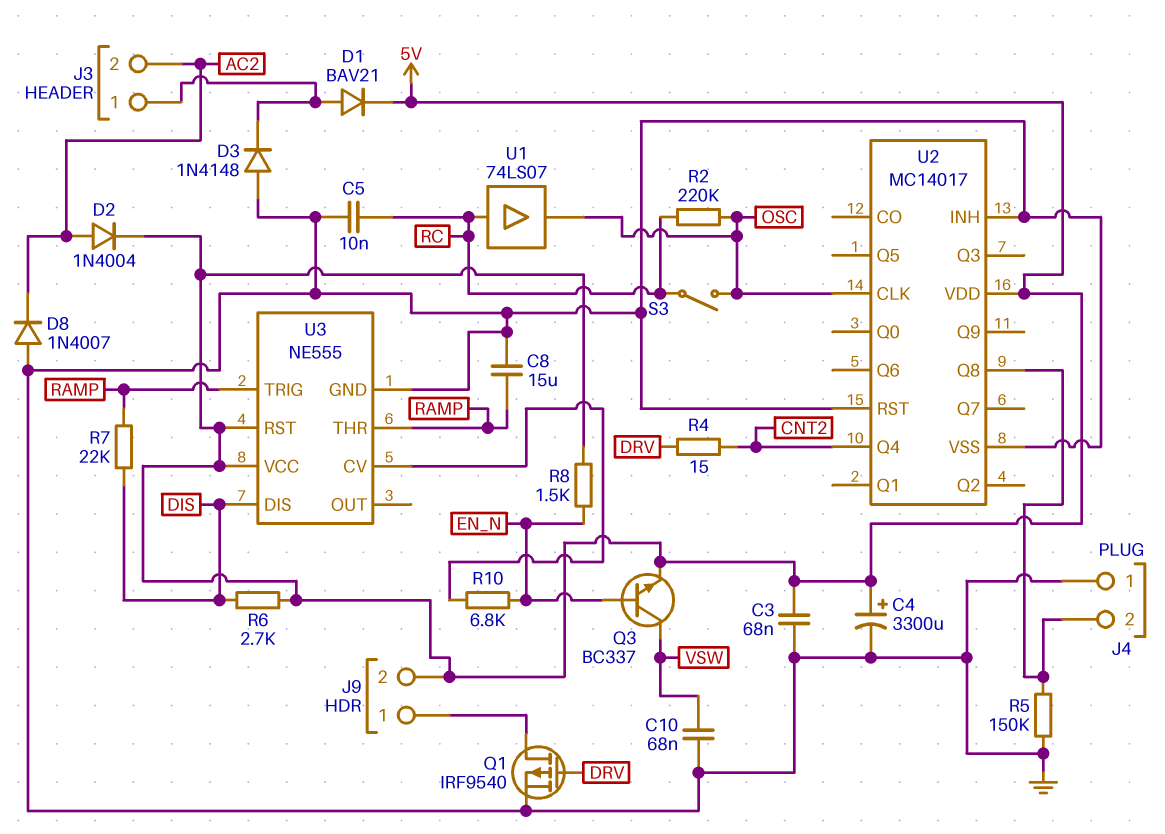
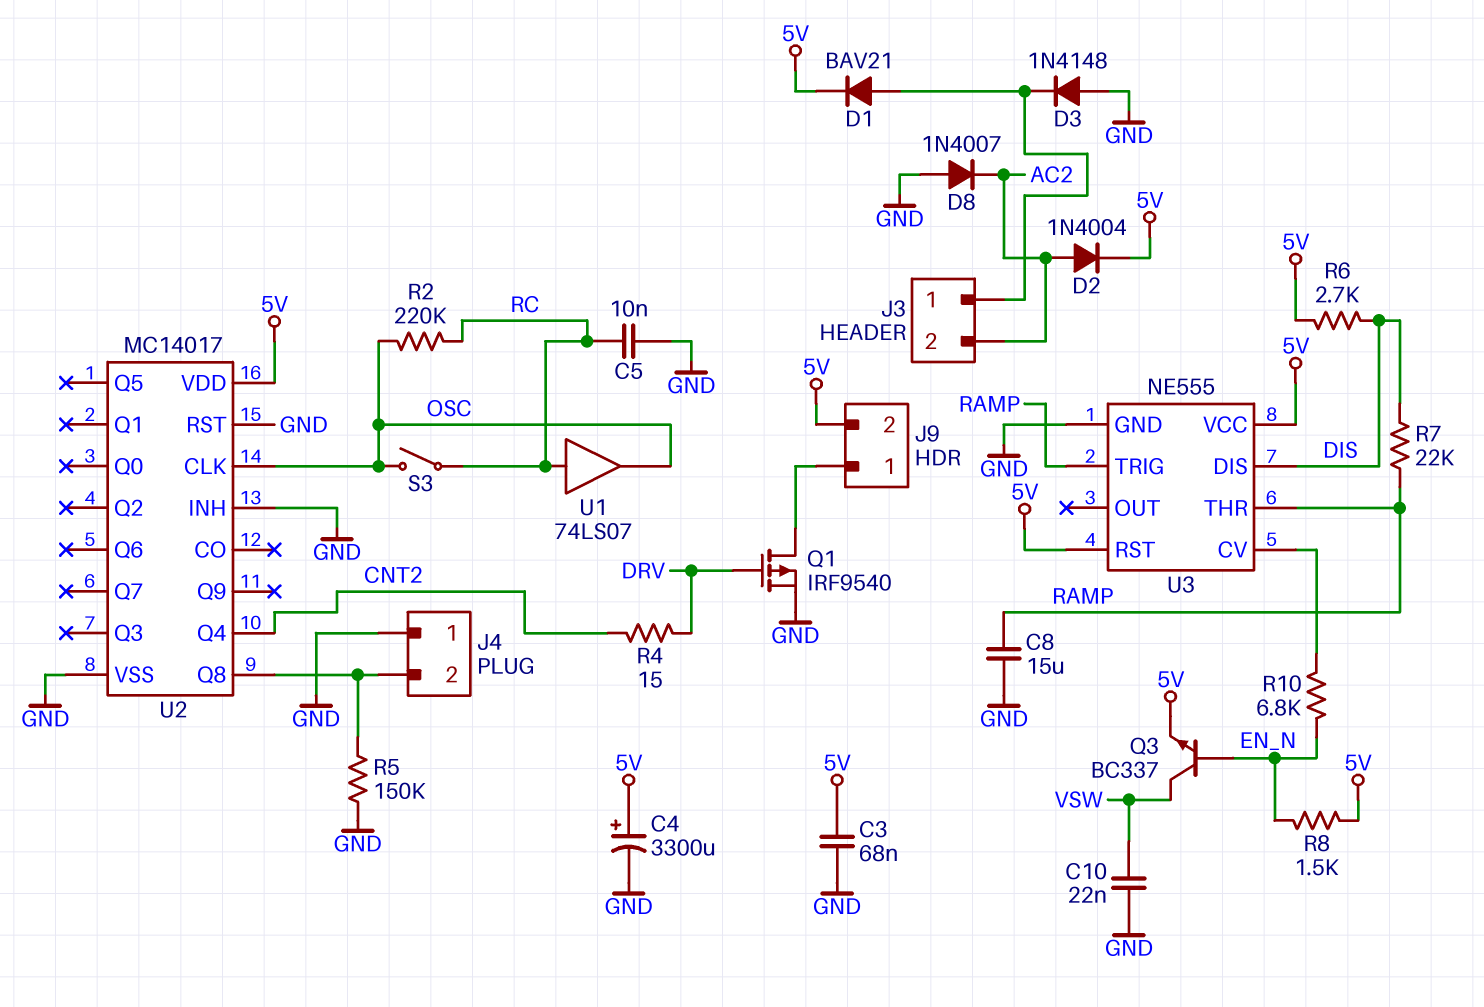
C10: 68nF (GND, VSW) -> 22nF (GND, VSW)

